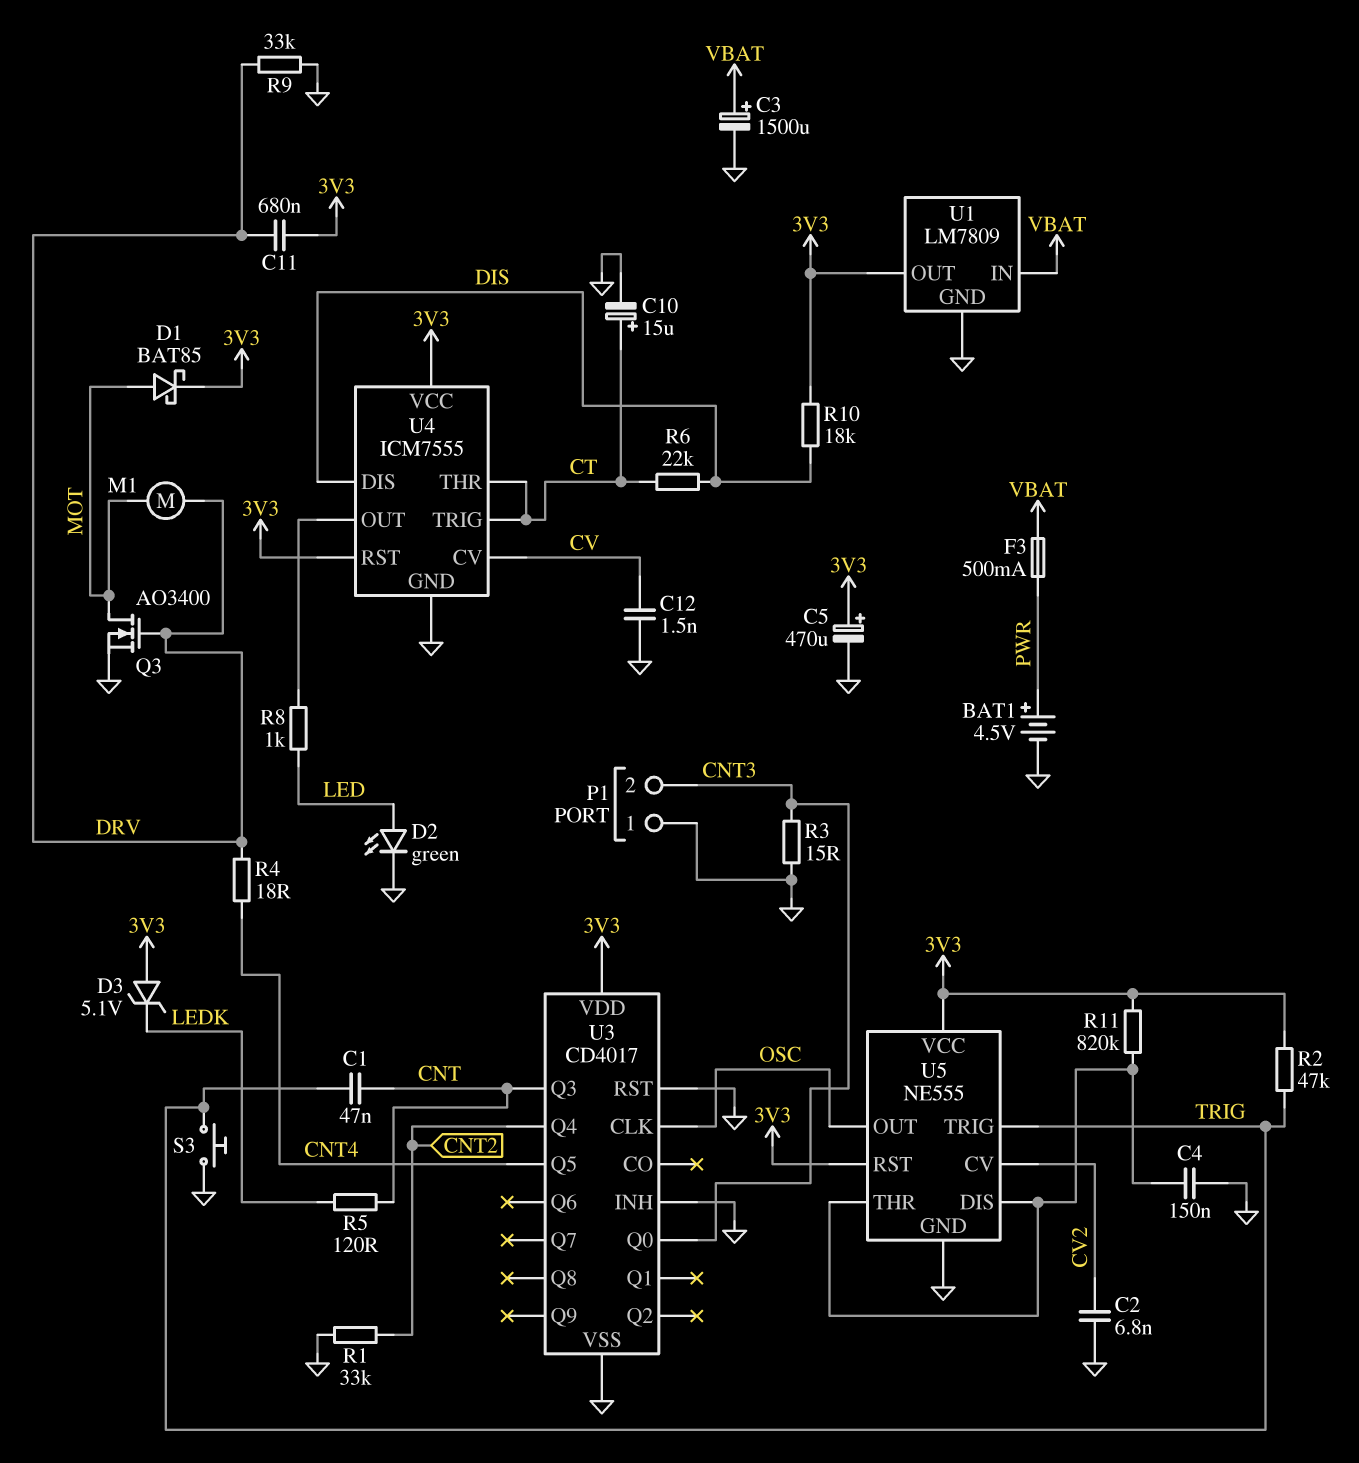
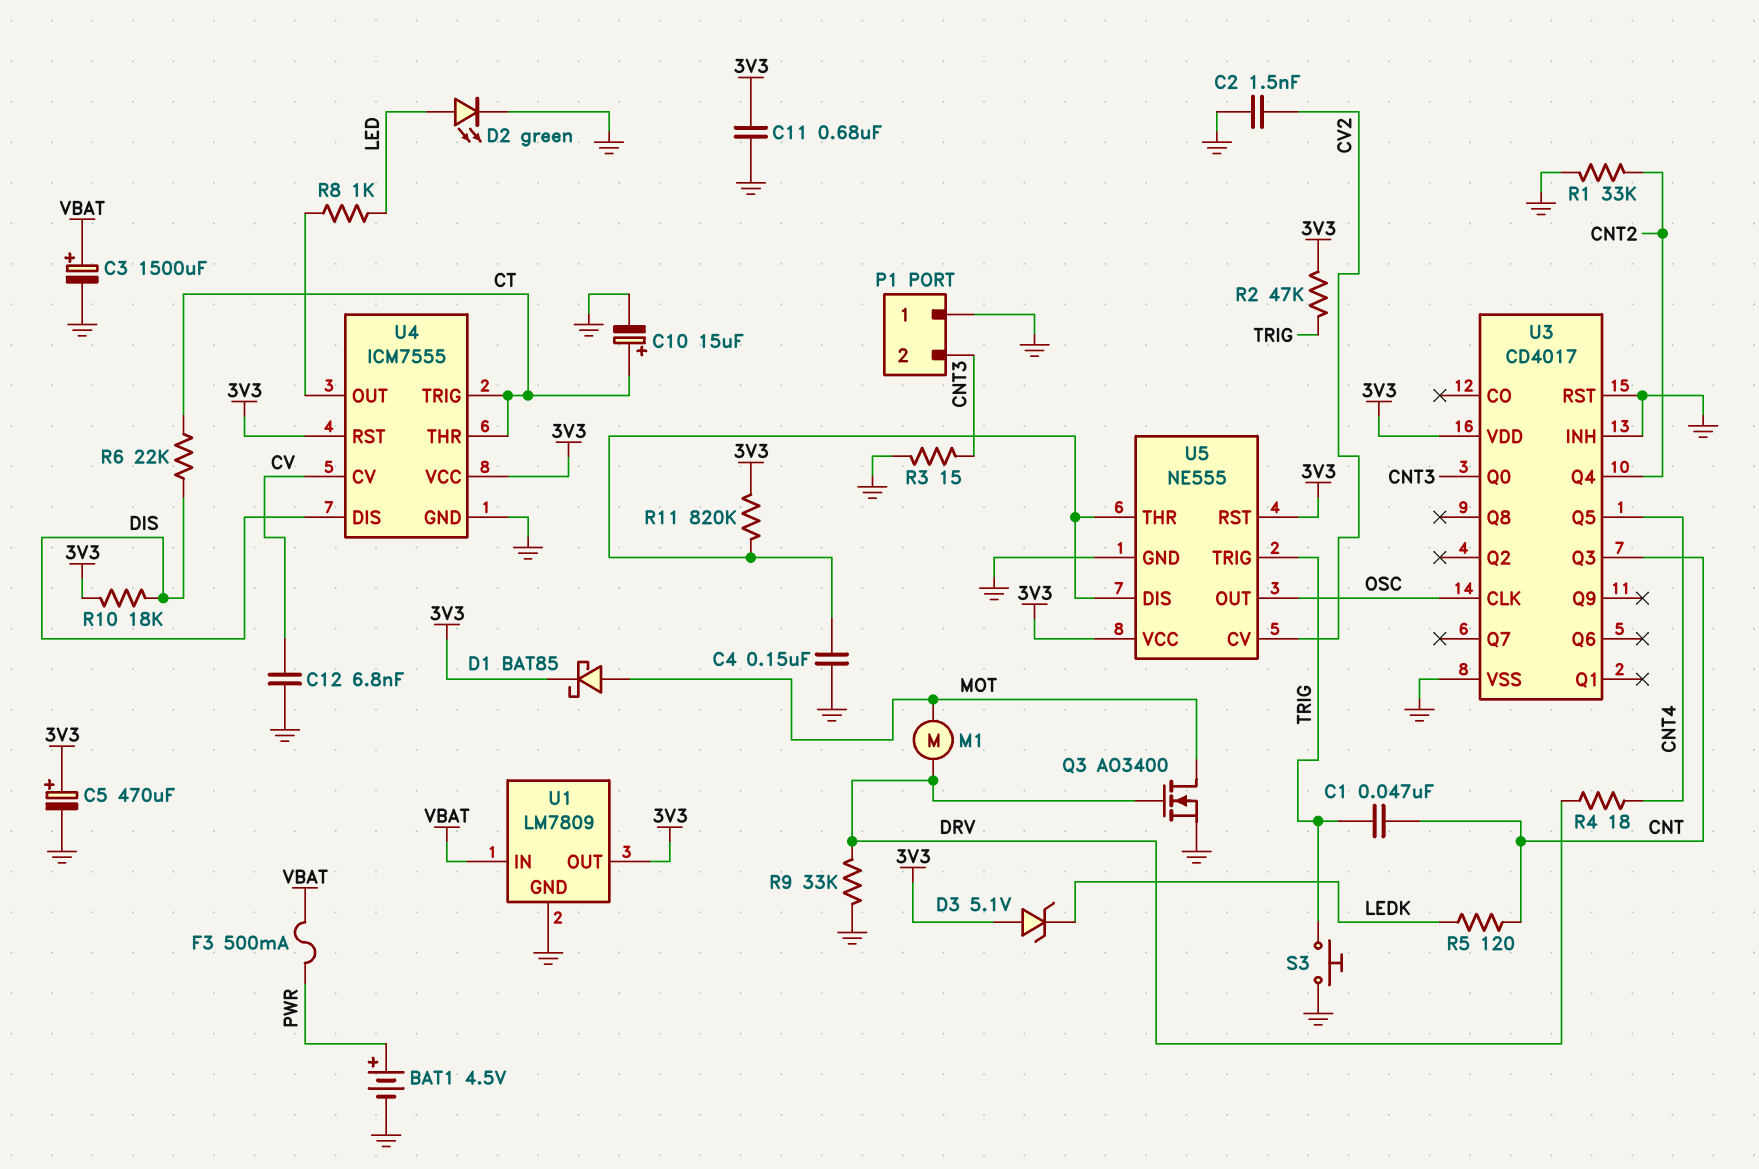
C2: 6.8nF (CV2, GND) -> 1.5nF (CV2, GND)
C11: 680nF (3V3, DRV) -> 680nF (3V3, GND)
C12: 1.5nF (CV, GND) -> 6.8nF (CV, GND)

